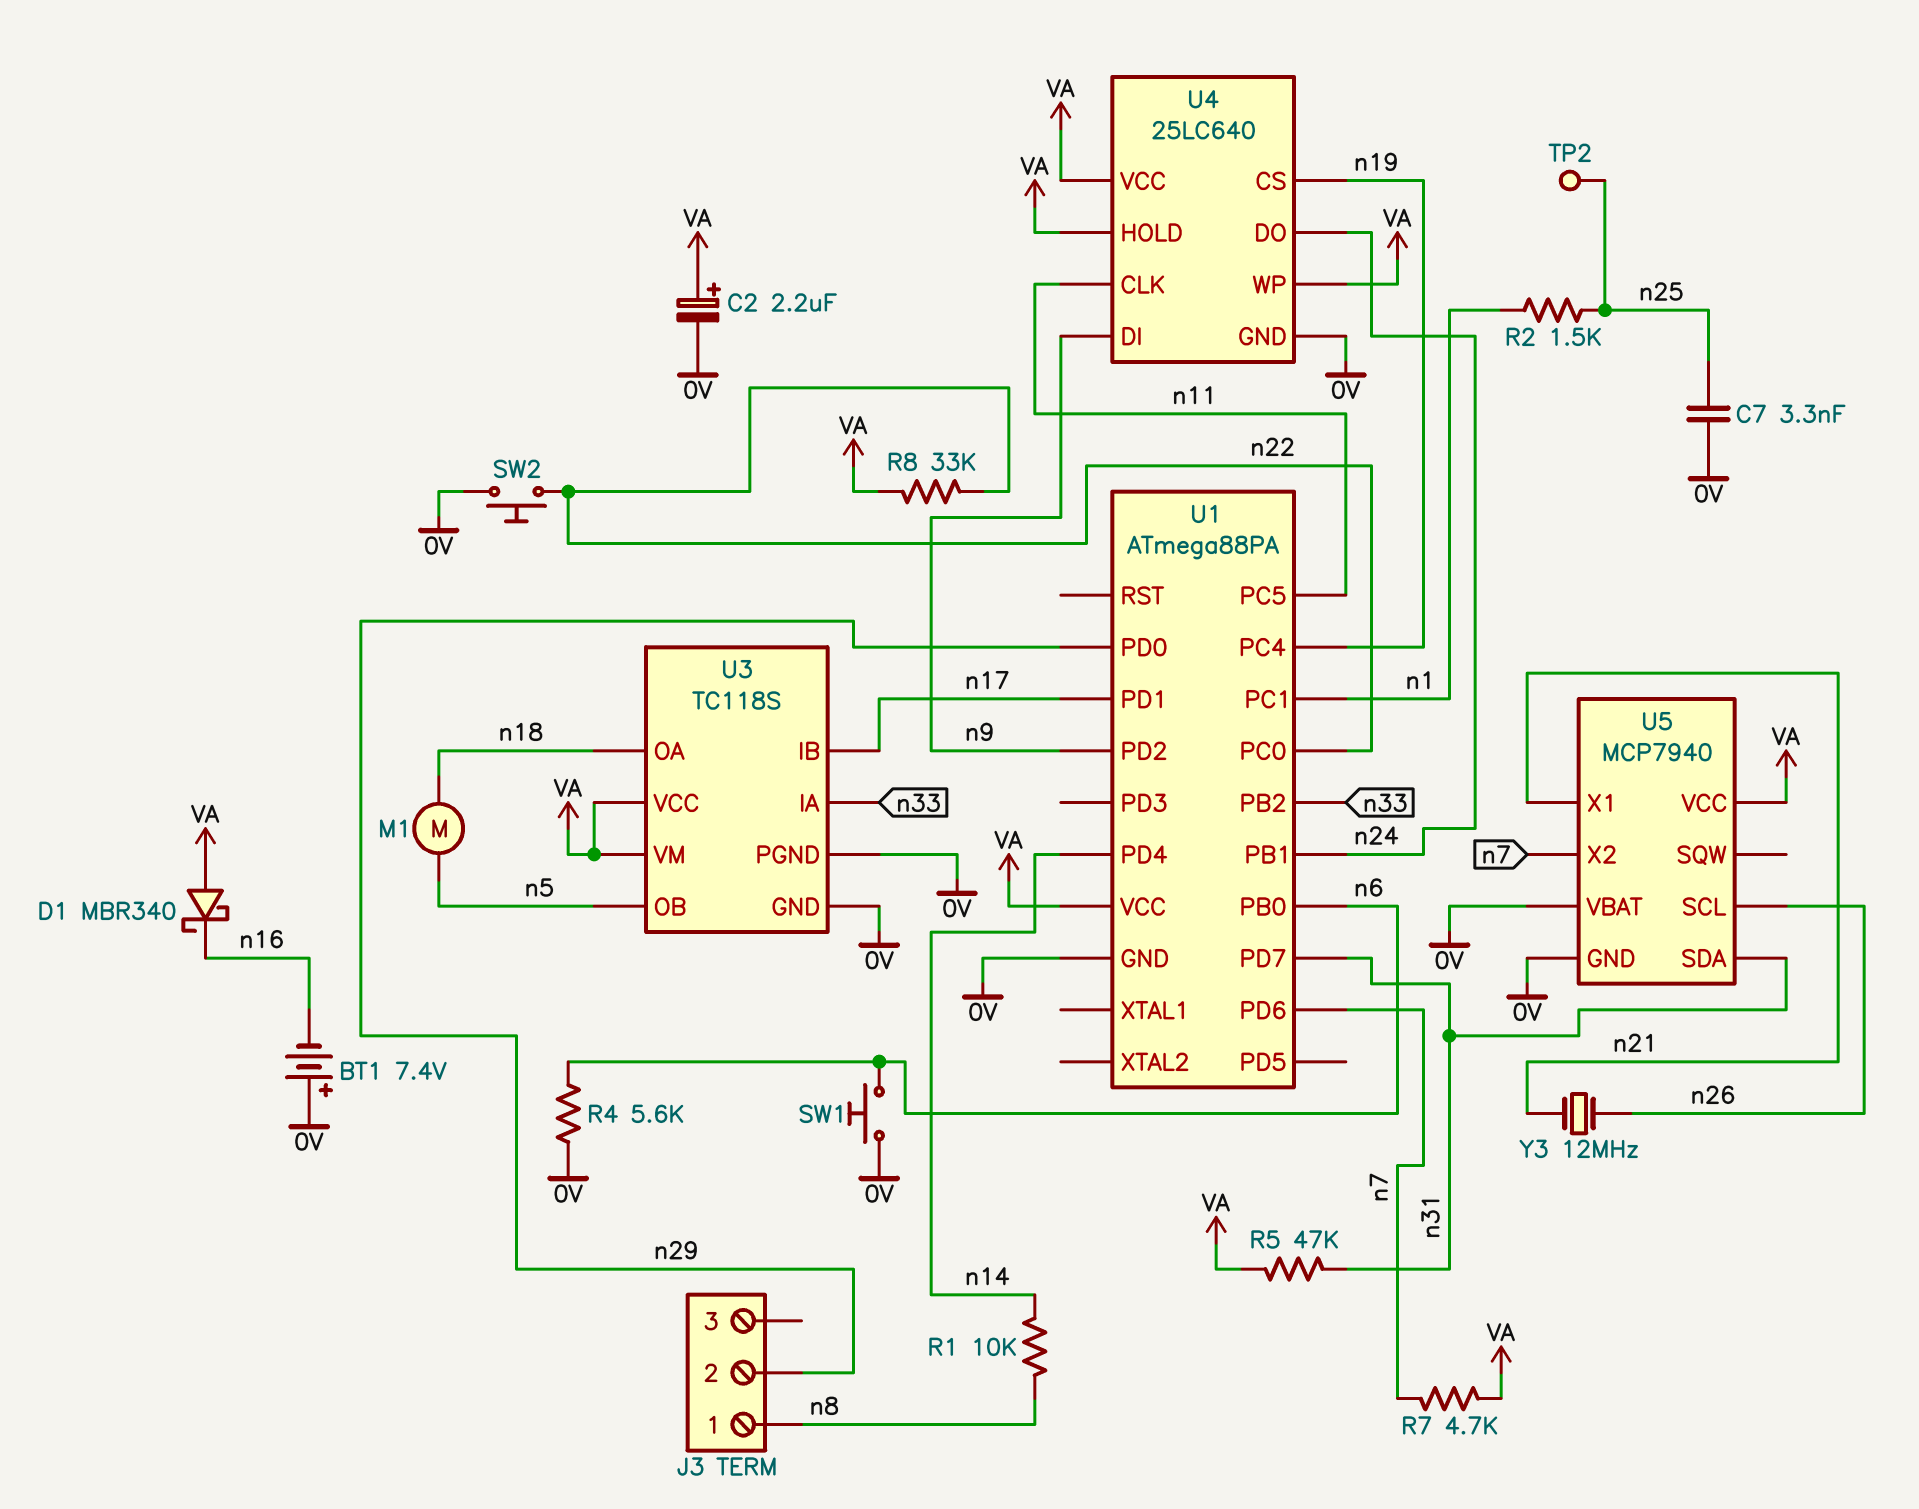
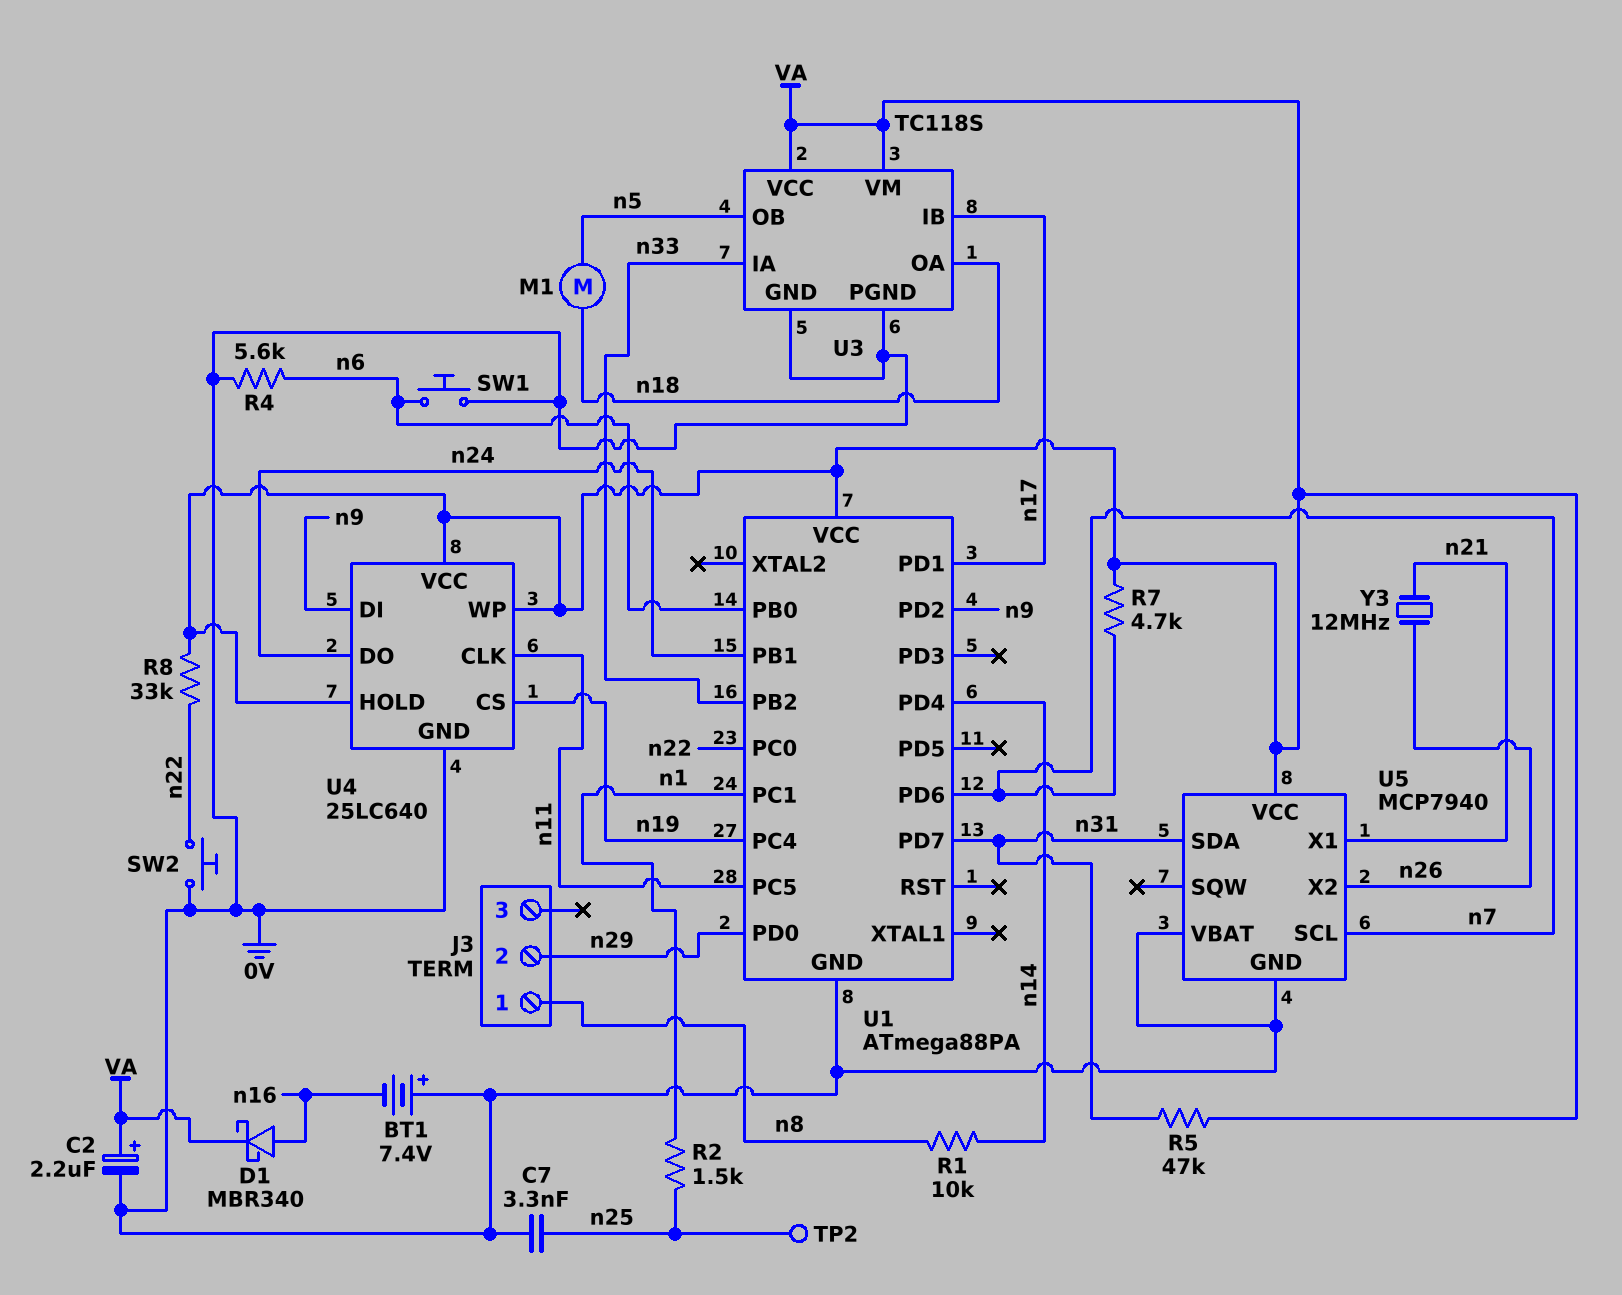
D1: schottky MBR340 (A VA, K n16) -> schottky MBR340 (A n16, K VA)
U5 pin SCL: n26 -> n7
U5 pin X2: n7 -> n26

